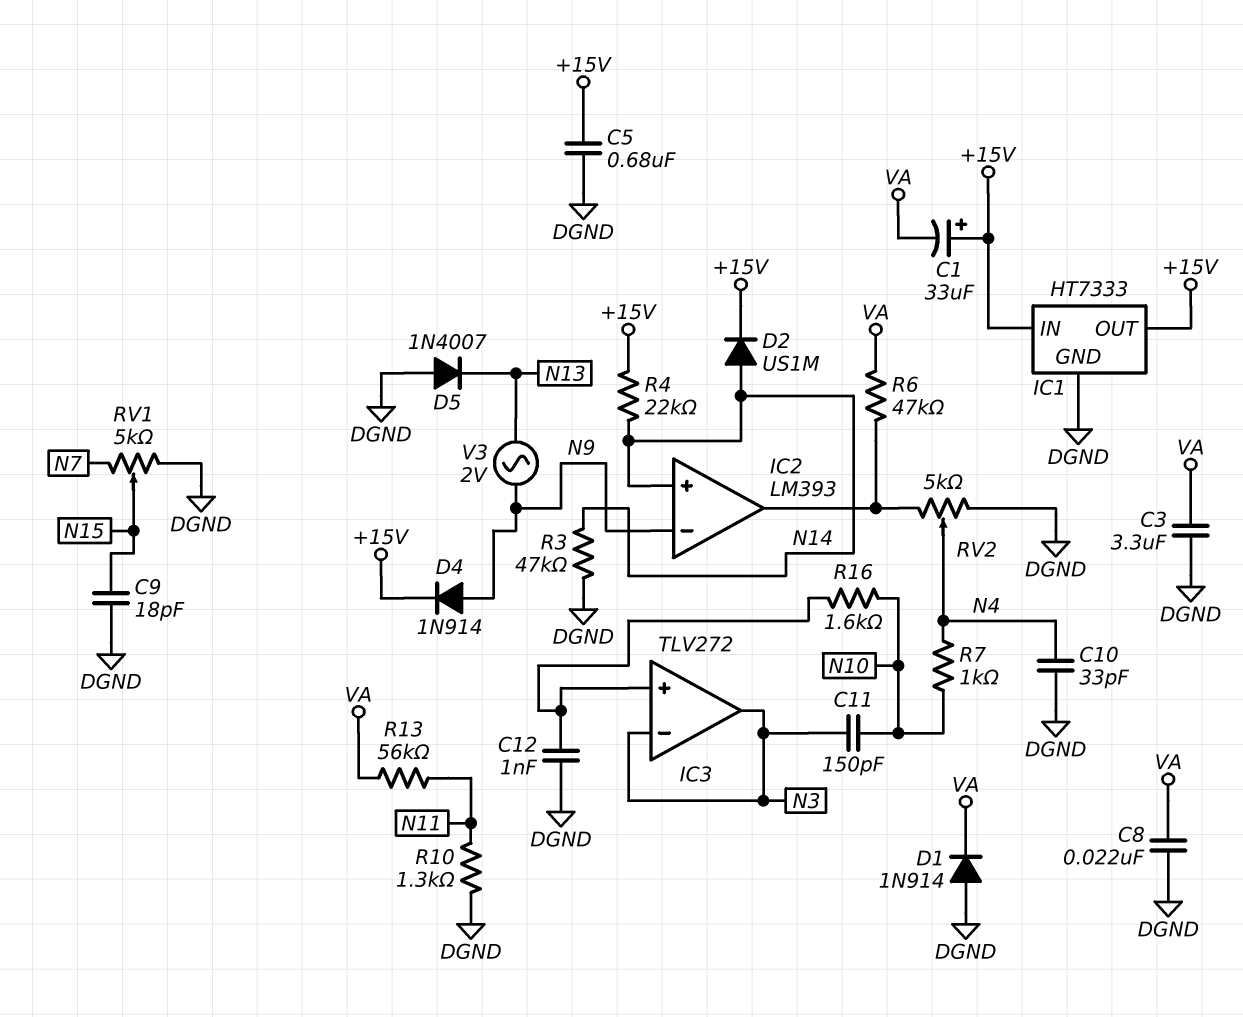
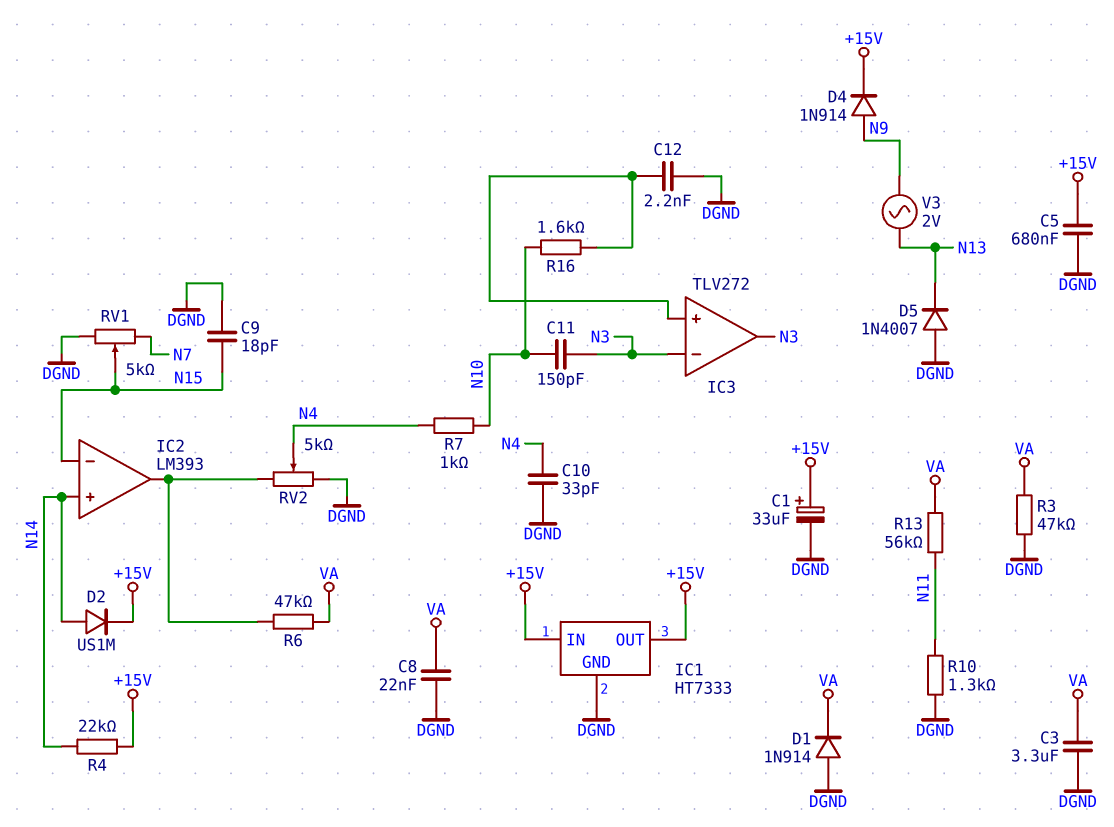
C1: 33uF (plus +15V, minus VA) -> 33uF (plus +15V, minus DGND)
C12: 1nF (DGND, IC3/in+) -> 2.2nF (DGND, IC3/in+)
IC2 pin in-: N9 -> N15
R3: 47k (DGND, N14) -> 47k (DGND, VA)

